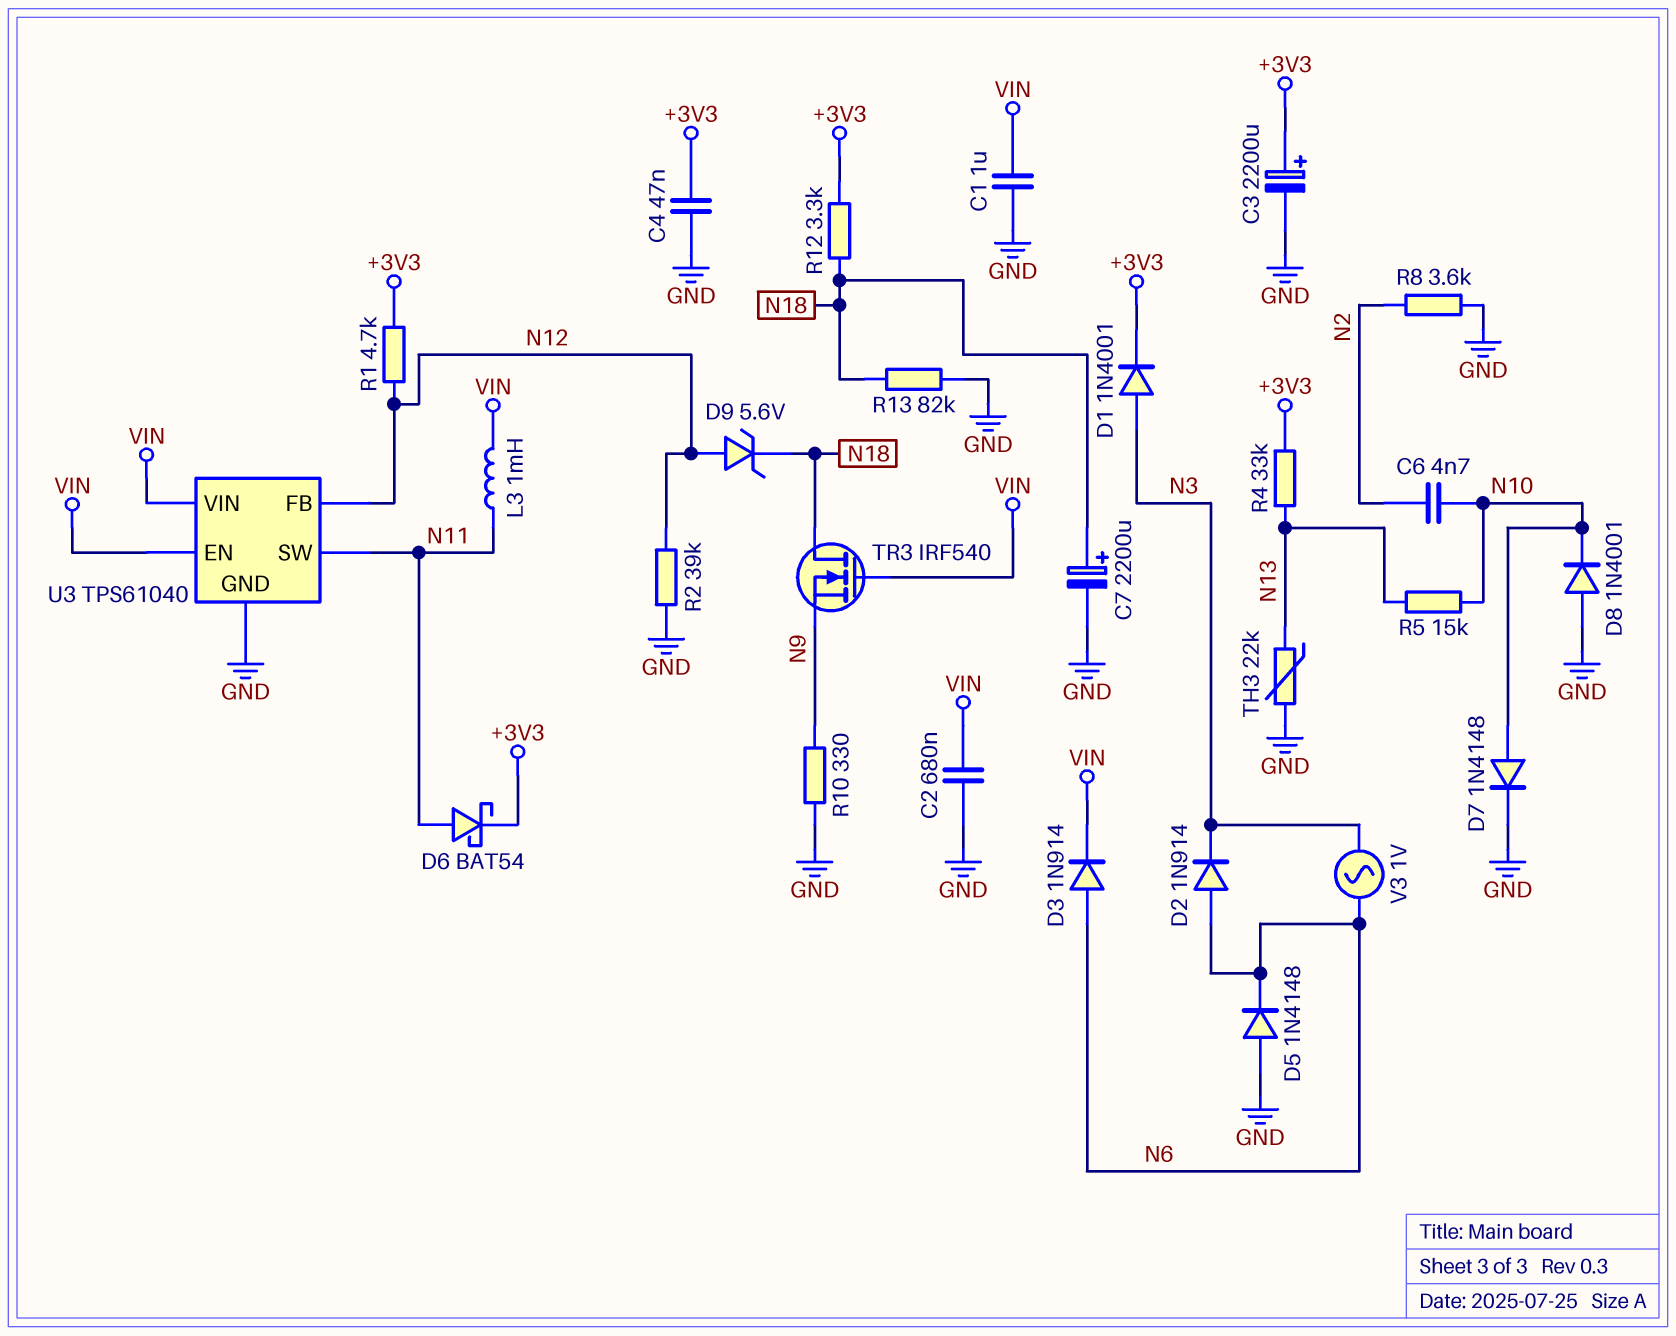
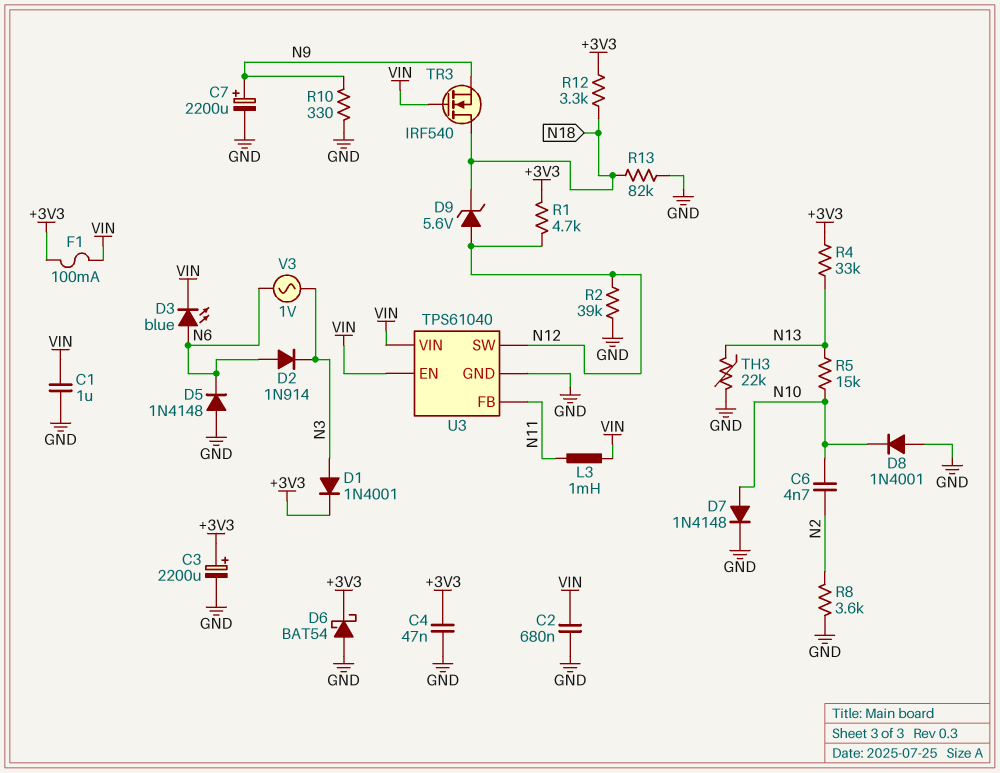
C7: 2200uF (plus N18, minus GND) -> 2200uF (plus N9, minus GND)
D3: diode 1N914 (A N6, K VIN) -> LED blue (A N6, K VIN)
D6: schottky BAT54 (A N11, K +3V3) -> schottky BAT54 (A GND, K +3V3)
F1: none -> 100mA (+3V3, VIN)
U3 pin FB: N12 -> N11
U3 pin SW: N11 -> N12

